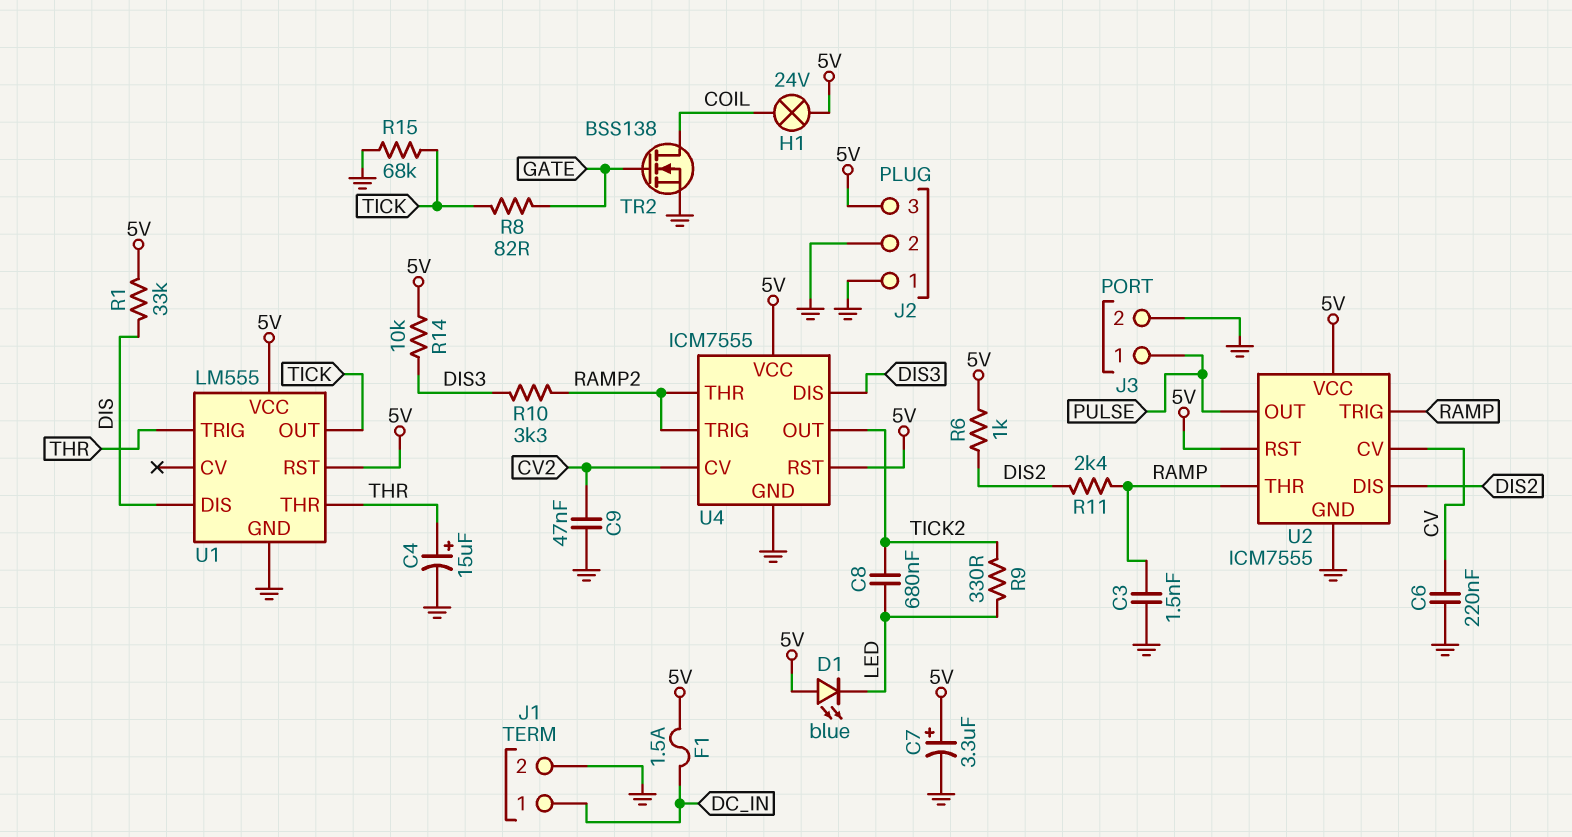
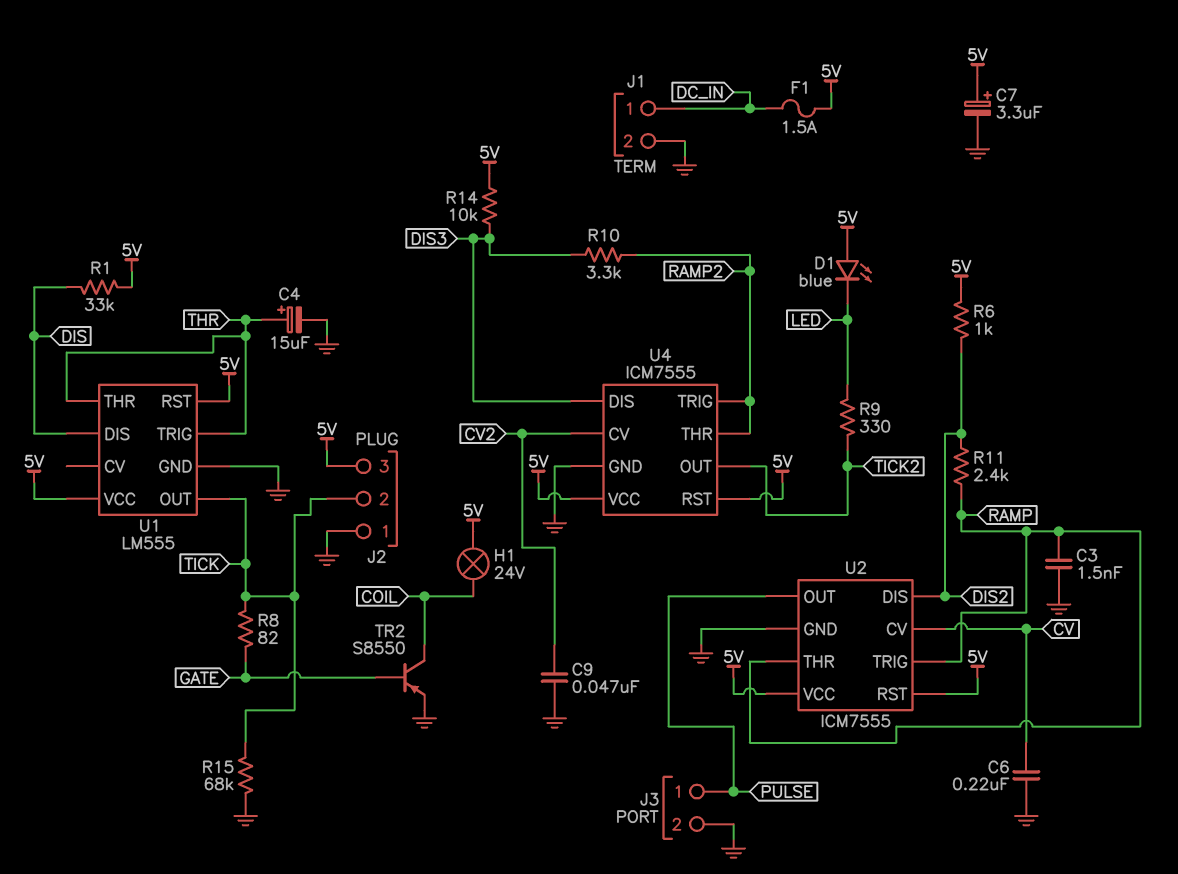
C8: 680nF (LED, TICK2) -> none
J2 pin 2: GND -> TICK
TR2: NMOS BSS138 (G GATE, D COIL, S GND) -> PNP S8550 (B GATE, C COIL, E GND)

